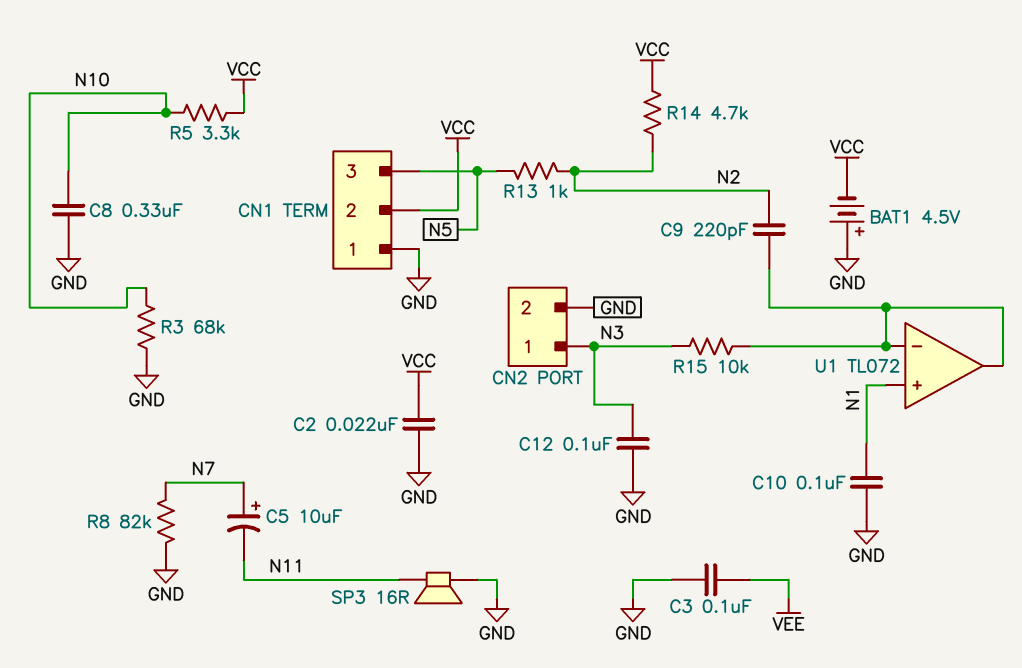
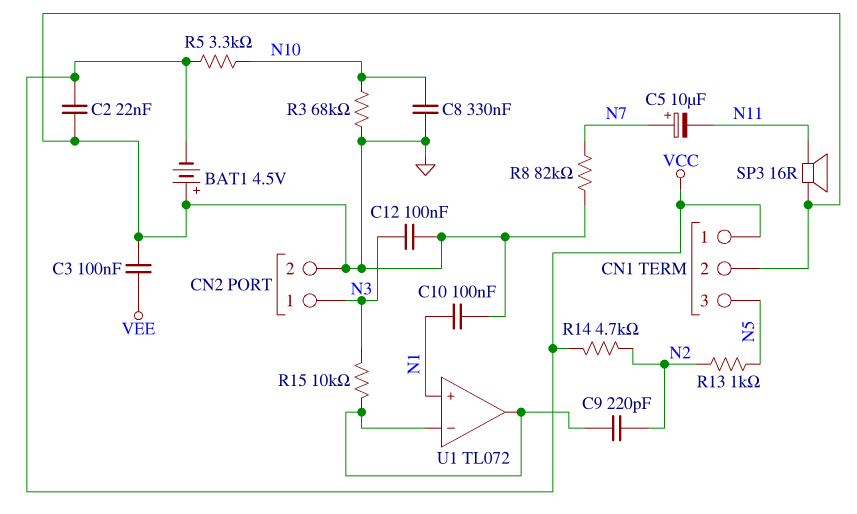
CN1 pin 1: GND -> VCC
CN1 pin 2: VCC -> GND

